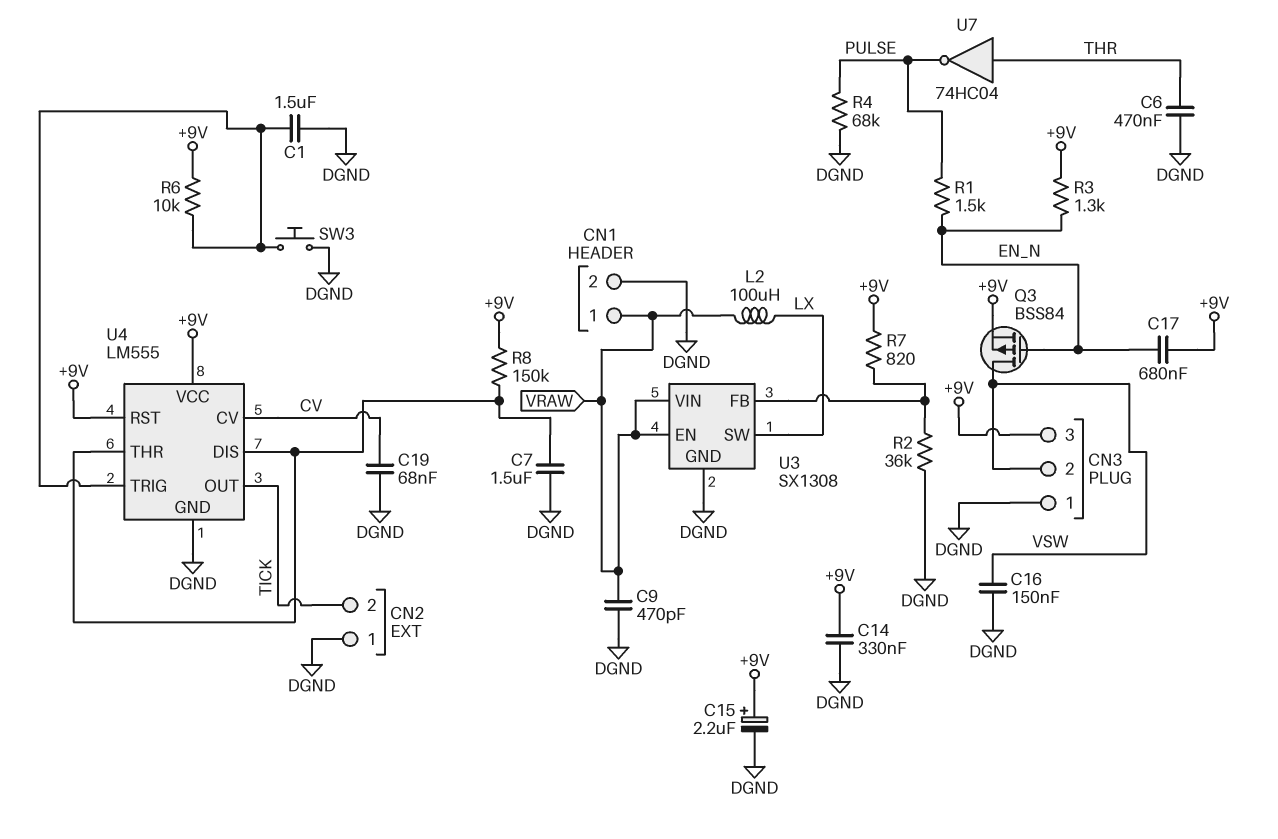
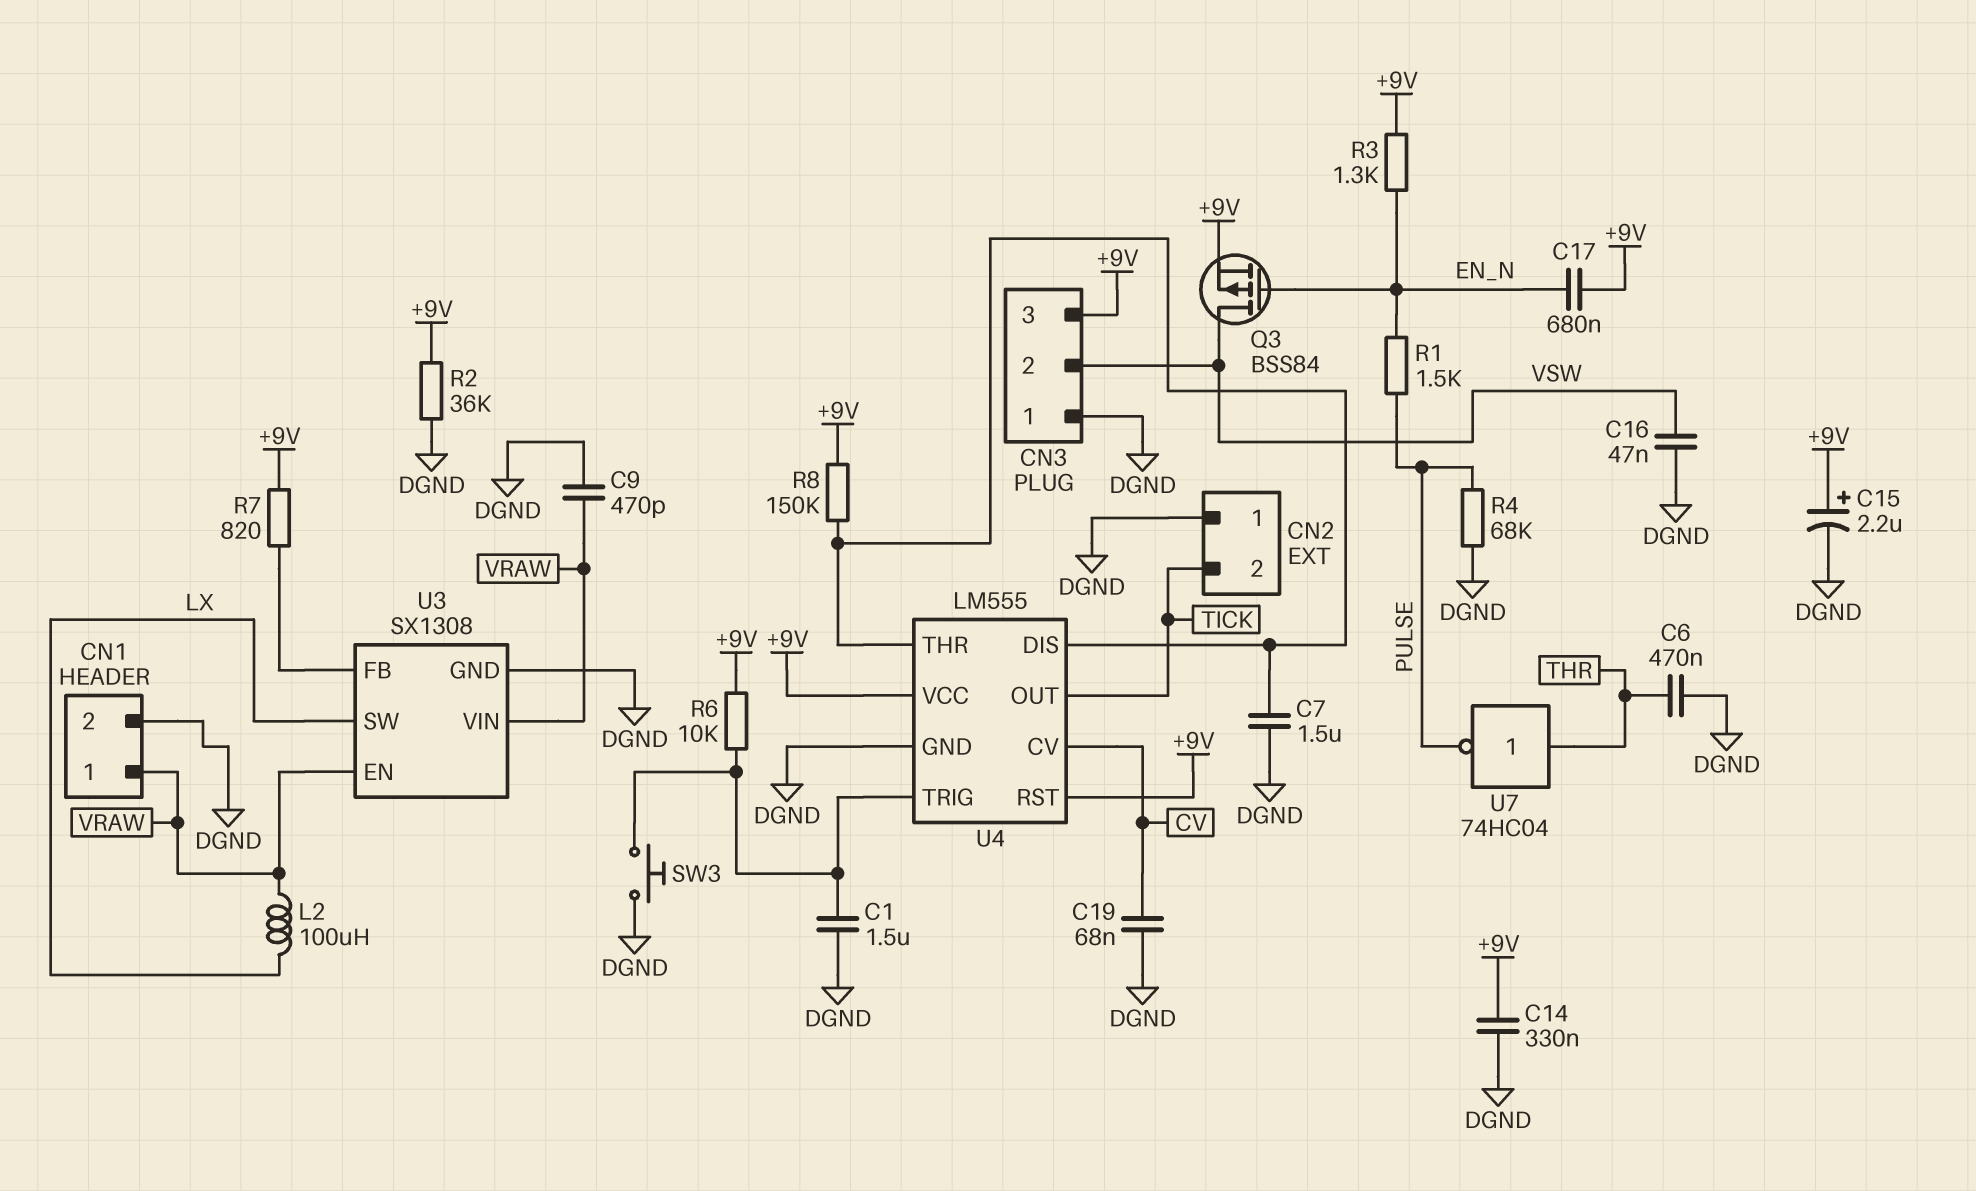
C16: 150nF (DGND, VSW) -> 47nF (DGND, VSW)
R2: 36k (DGND, U3/FB) -> 36k (+9V, DGND)

